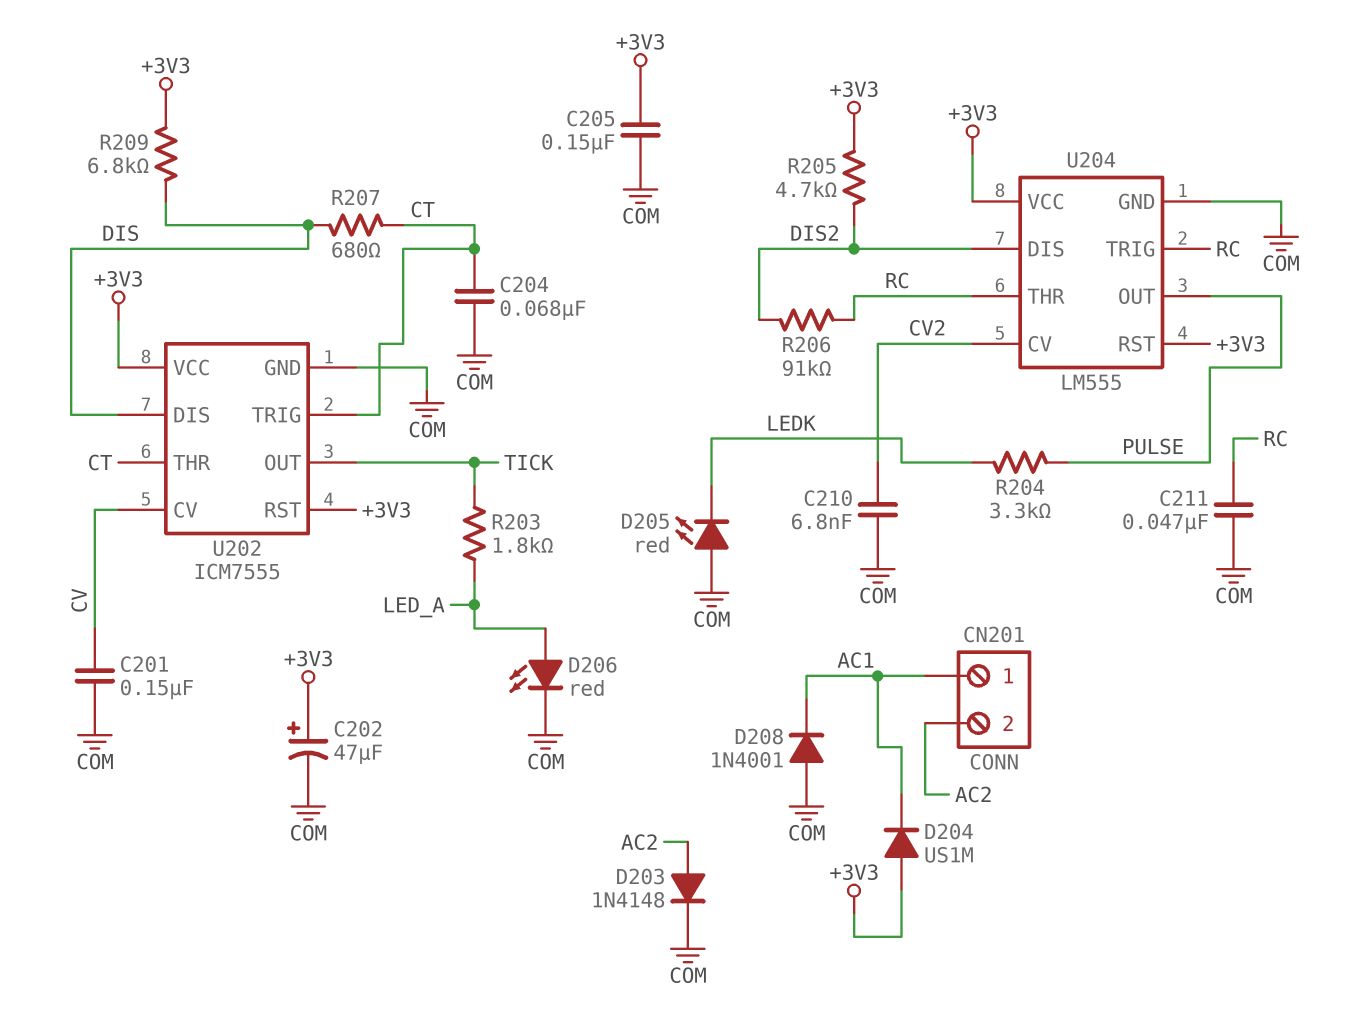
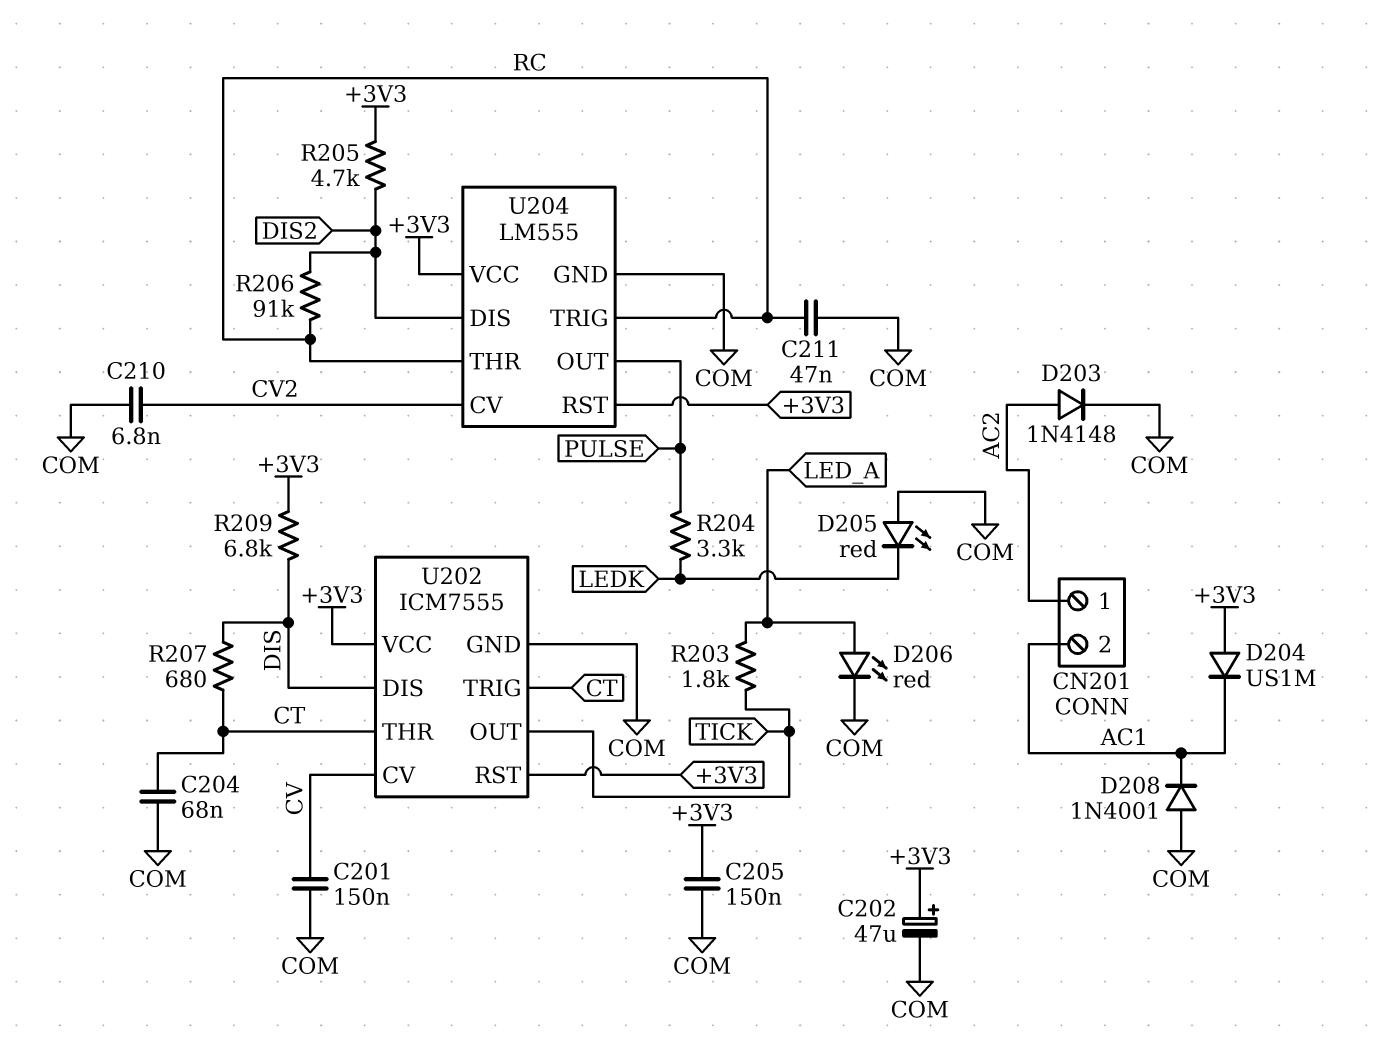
CN201 pin 1: AC1 -> AC2
CN201 pin 2: AC2 -> AC1

